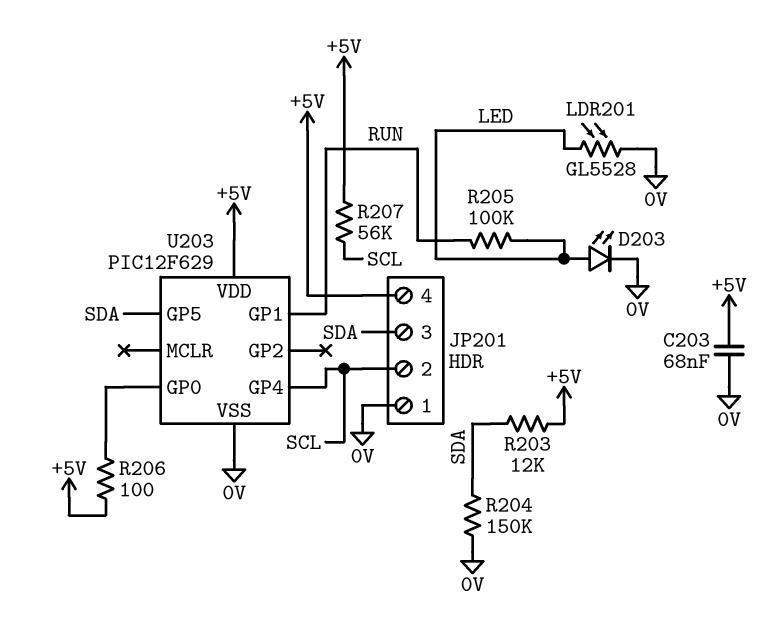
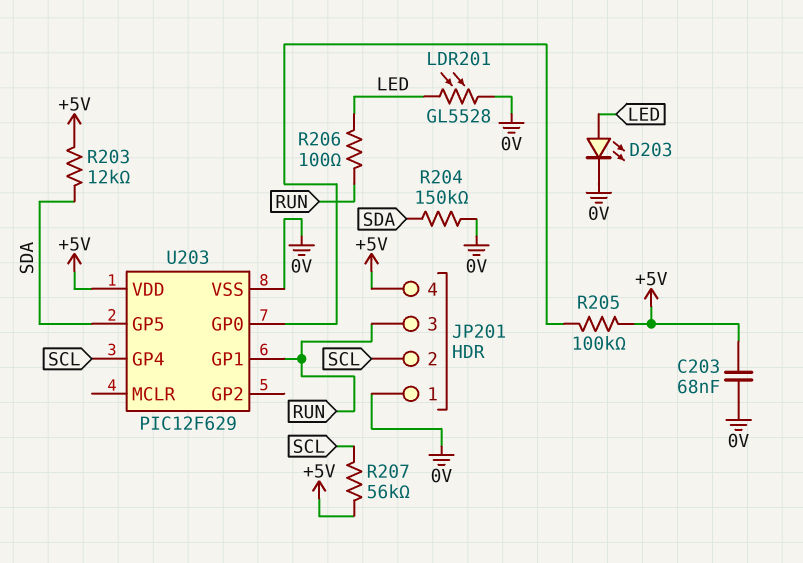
JP201 pin 3: SDA -> RUN
R205: 100k (LED, RUN) -> 100k (+5V, U203/GP0)
R206: 100 (+5V, U203/GP0) -> 100 (LED, RUN)

